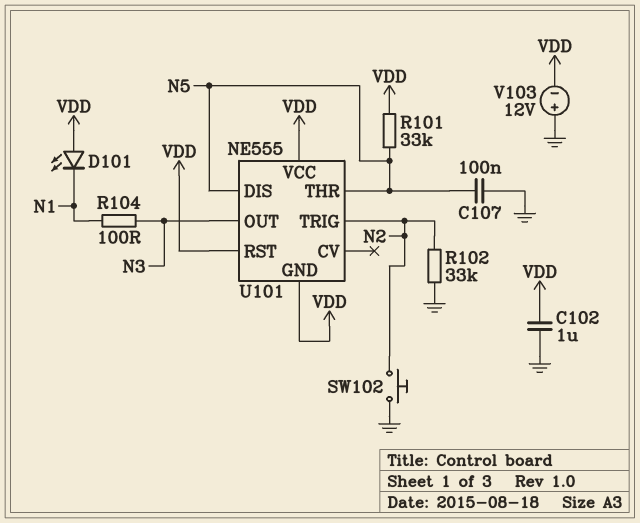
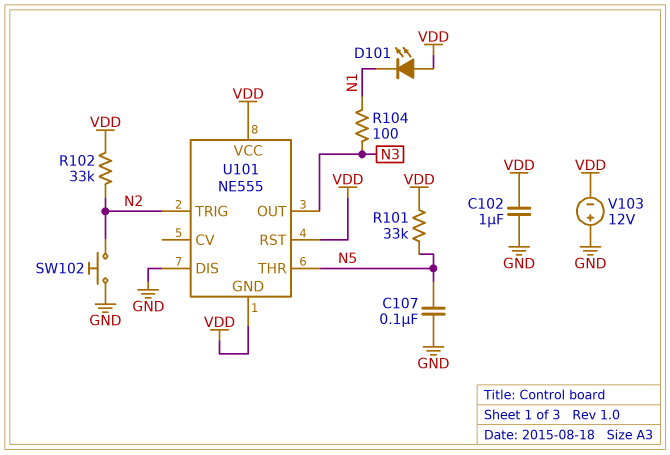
R102: 33k (GND, N2) -> 33k (N2, VDD)
U101 pin DIS: N5 -> GND

